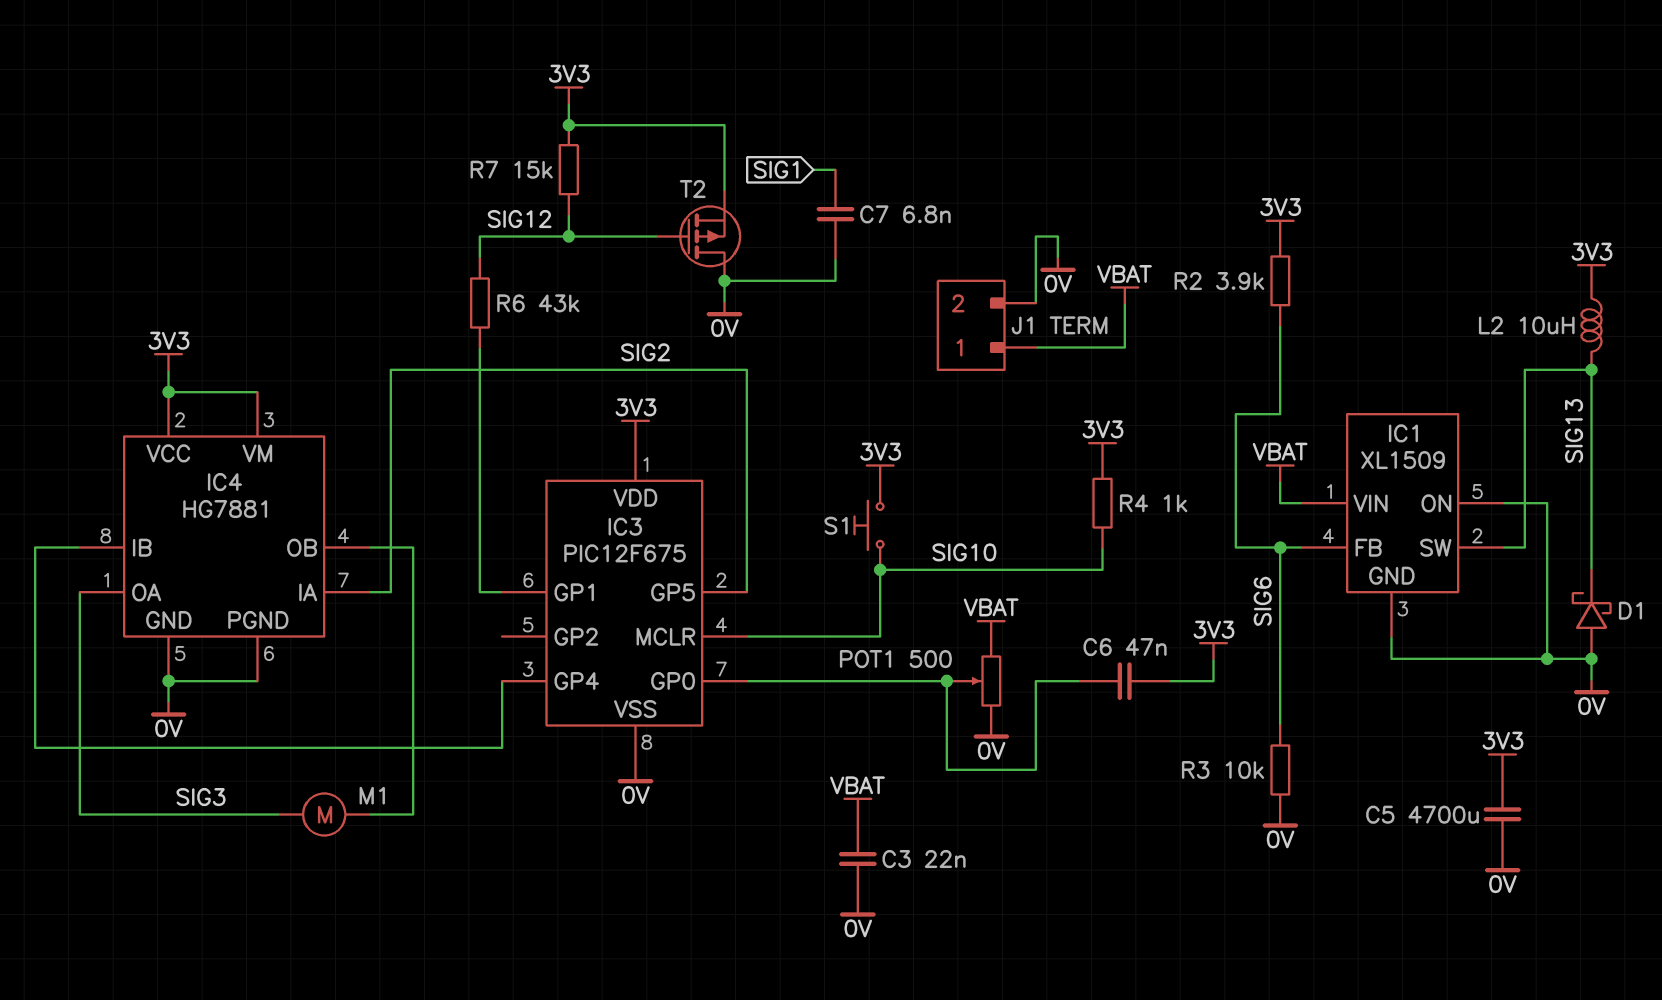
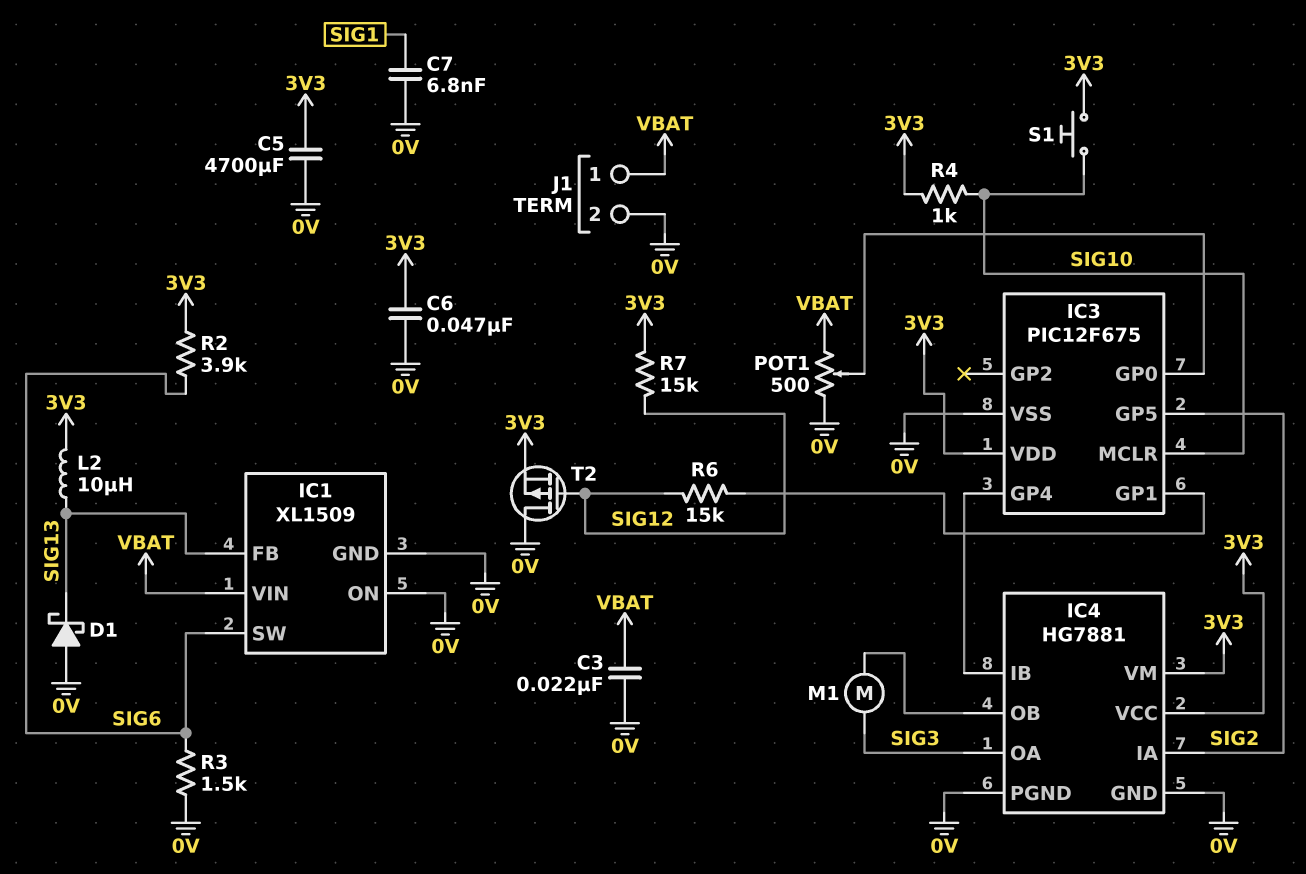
C6: 47nF (3V3, IC3/GP0) -> 47nF (0V, 3V3)
IC1 pin FB: SIG6 -> SIG13
IC1 pin SW: SIG13 -> SIG6
R3: 10k (0V, SIG6) -> 1.5k (0V, SIG6)
R6: 43k (IC3/GP1, SIG12) -> 15k (IC3/GP1, SIG12)

